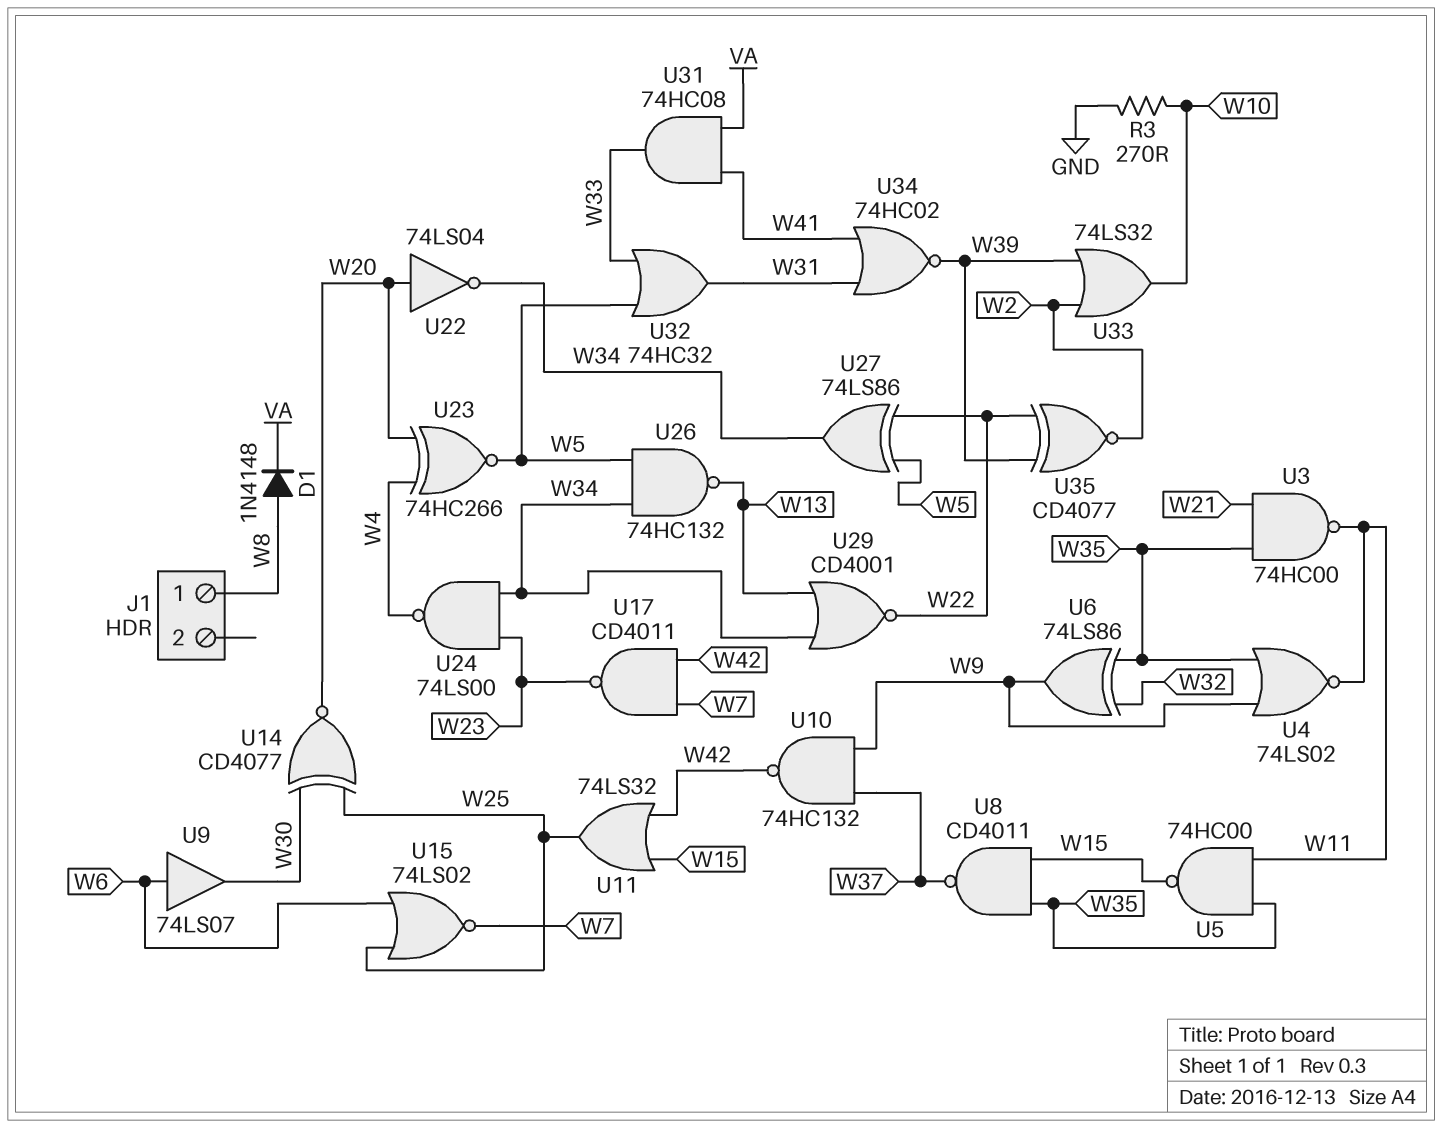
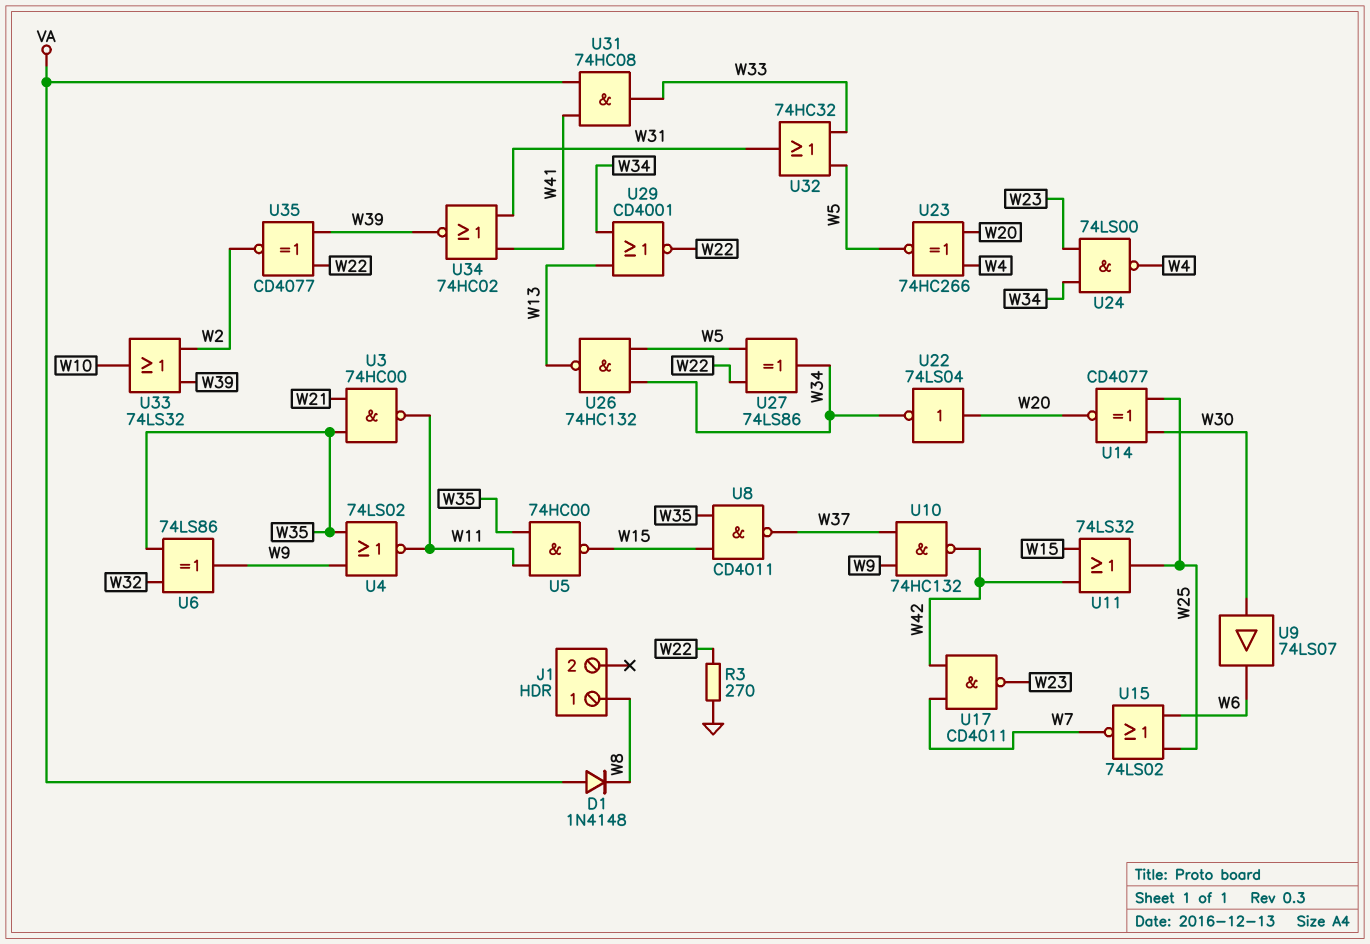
D1: diode 1N4148 (A W8, K VA) -> diode 1N4148 (A VA, K W8)
R3: 270 (GND, W10) -> 270 (GND, W22)
U9: buffer 74LS07 (in W6, out W30) -> buffer 74LS07 (in W30, out W6)

